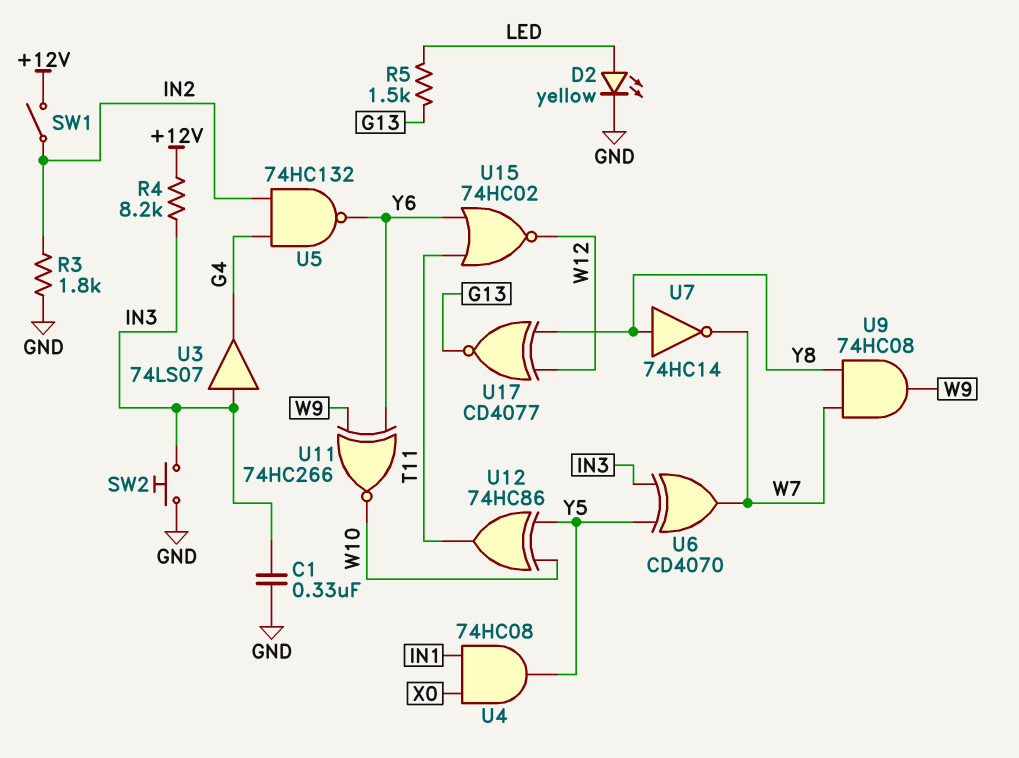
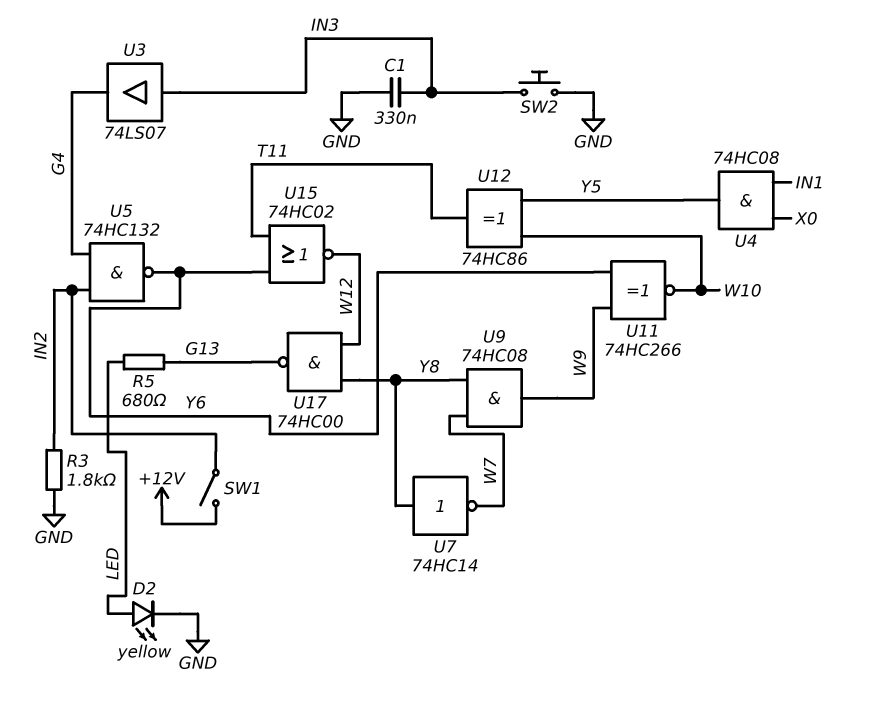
R4: 8.2k (+12V, IN3) -> none
R5: 1.5k (G13, LED) -> 680 (G13, LED)
U6: XOR CD4070 (in IN3, in Y5, out W7) -> none
U17: XNOR CD4077 (in W12, in Y8, out G13) -> NAND 74HC00 (in W12, in Y8, out G13)

